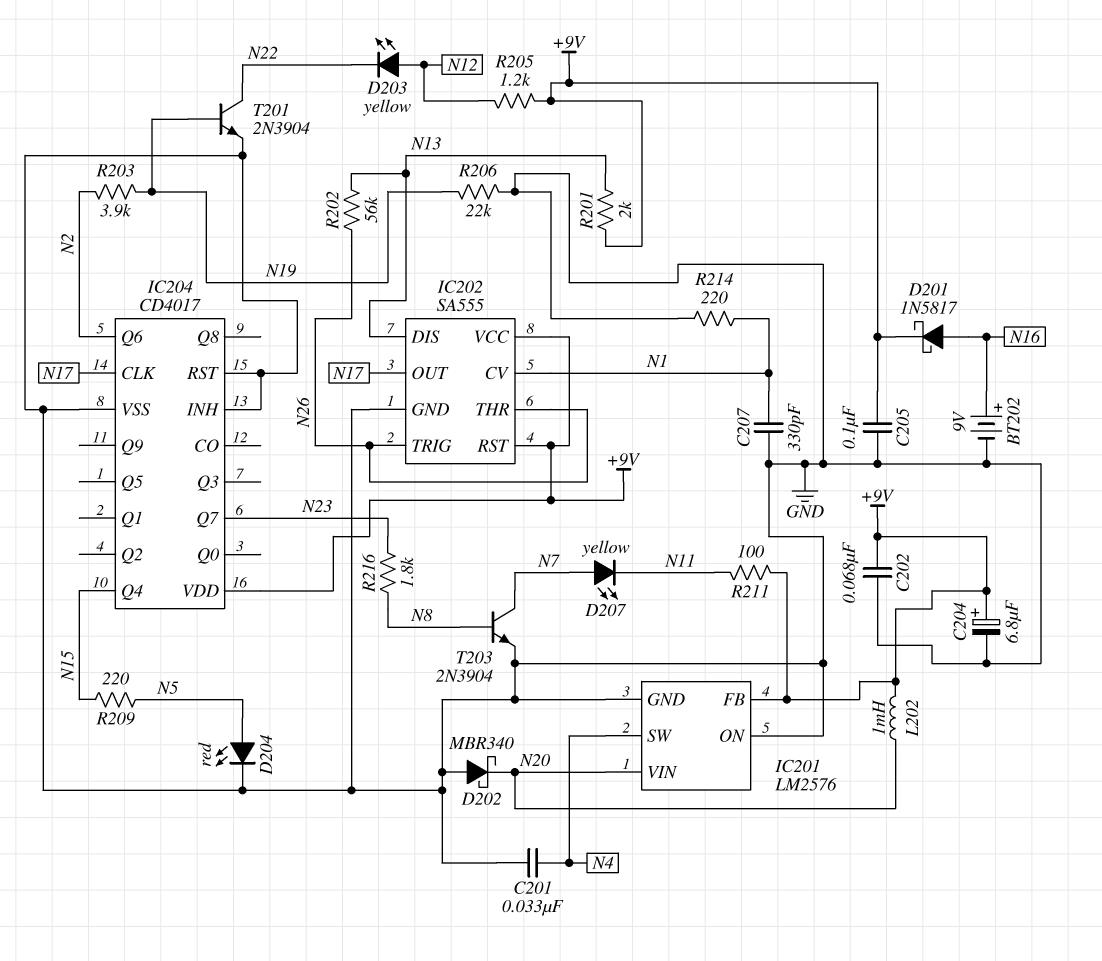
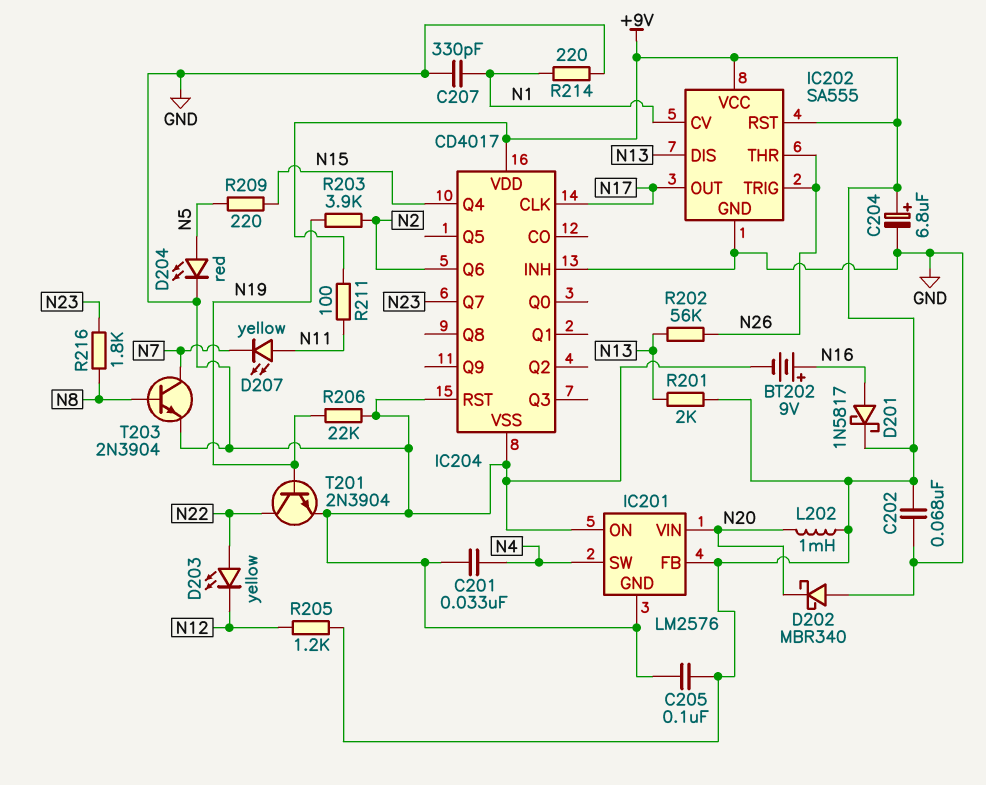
D203: LED yellow (A N12, K N22) -> LED yellow (A N22, K N12)
D207: LED yellow (A N7, K N11) -> LED yellow (A N11, K N7)

